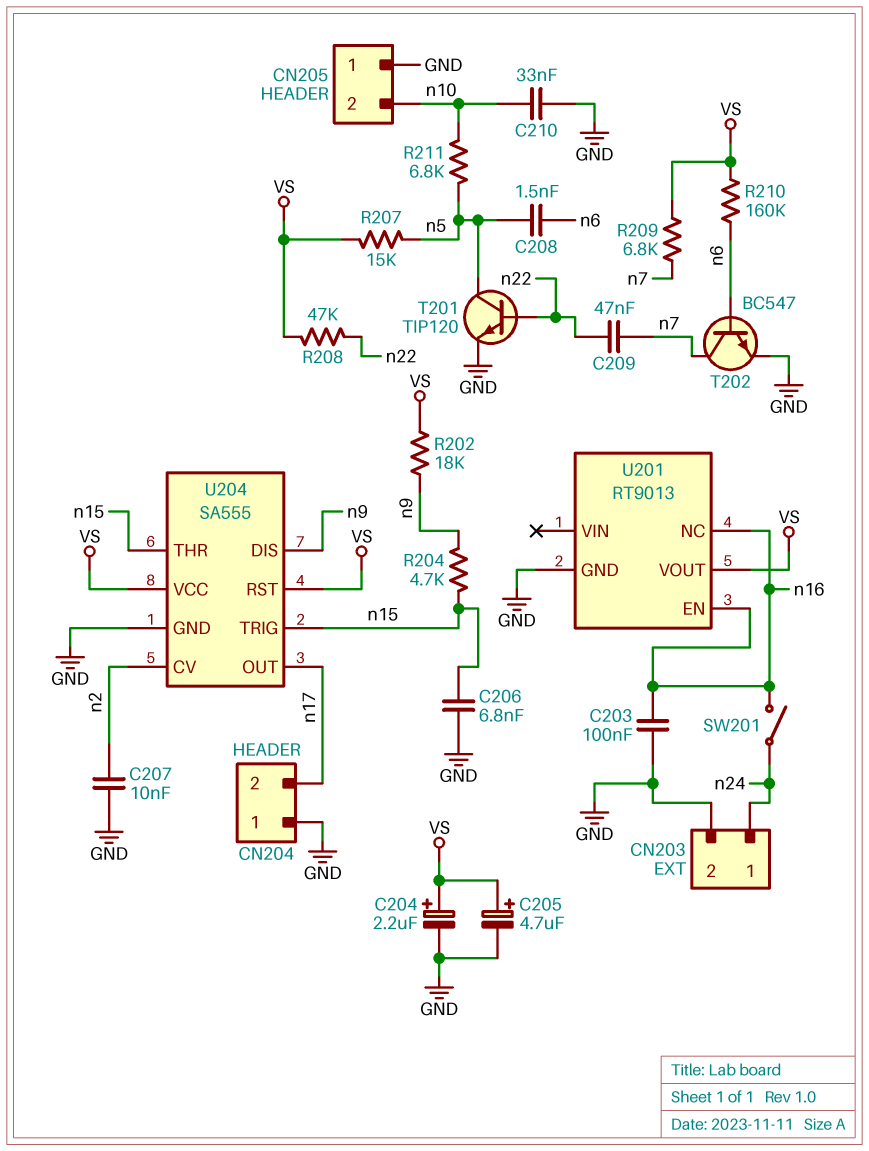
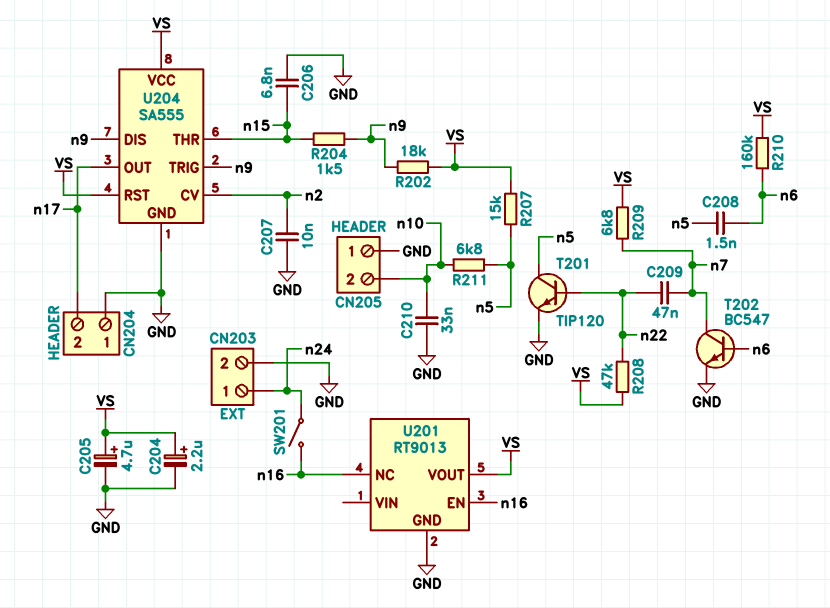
C203: 100nF (GND, n16) -> none
R204: 4.7k (n9, n15) -> 1.5k (n9, n15)
U204 pin TRIG: n15 -> n9

